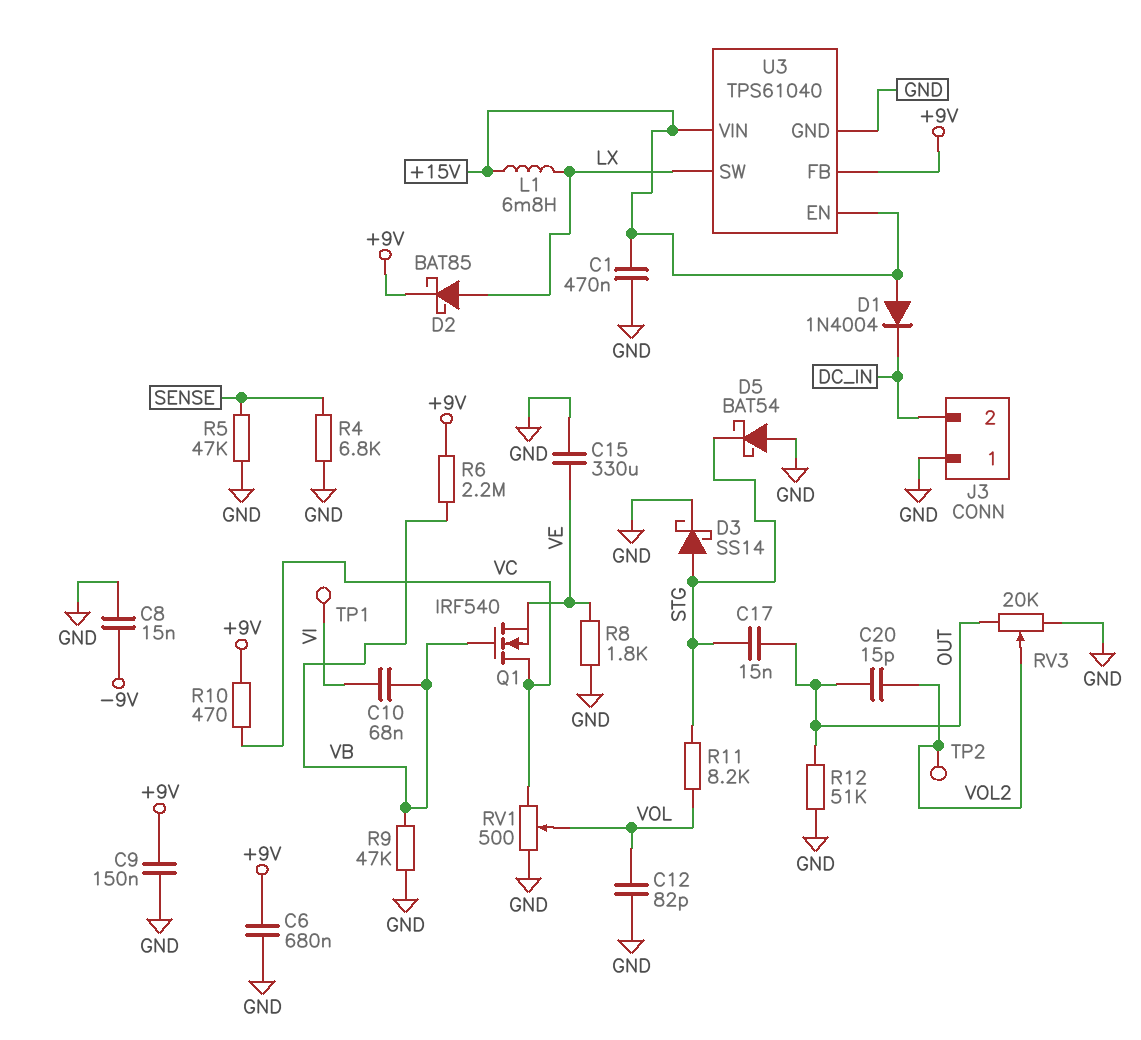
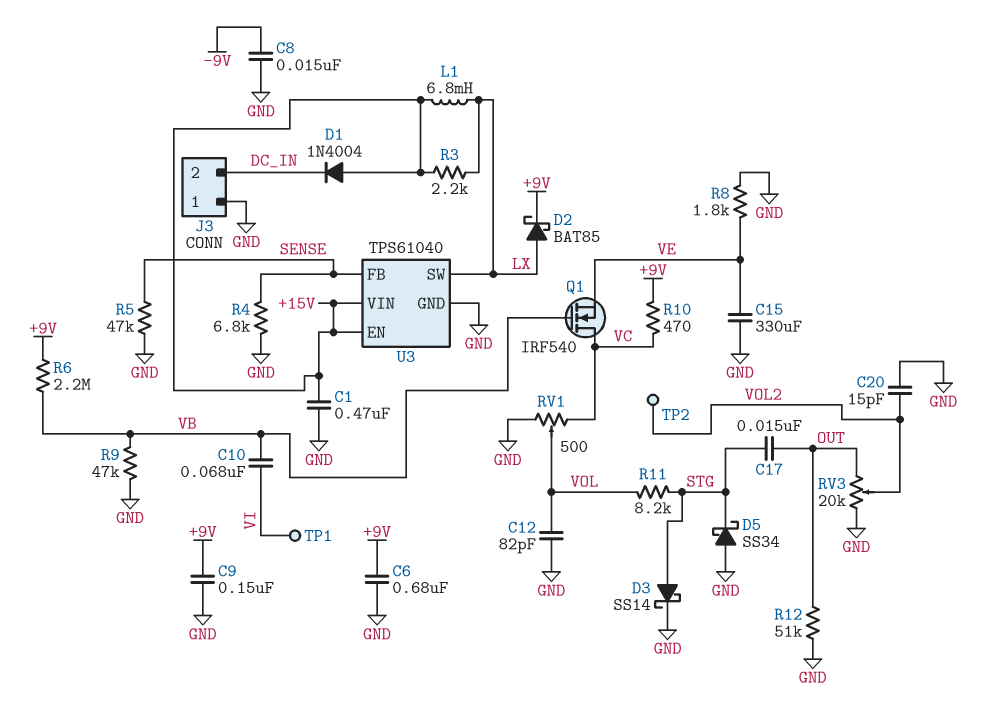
C20: 15pF (OUT, VOL2) -> 15pF (GND, VOL2)
D5: schottky BAT54 (A GND, K STG) -> schottky SS34 (A GND, K STG)
R3: none -> 2.2k (+15V, LX)
U3 pin FB: +9V -> SENSE

